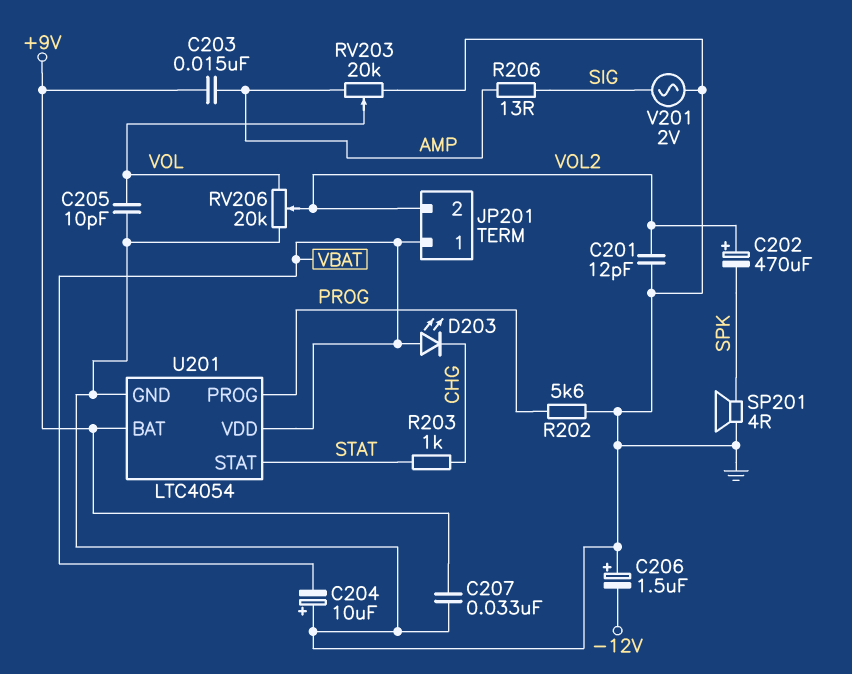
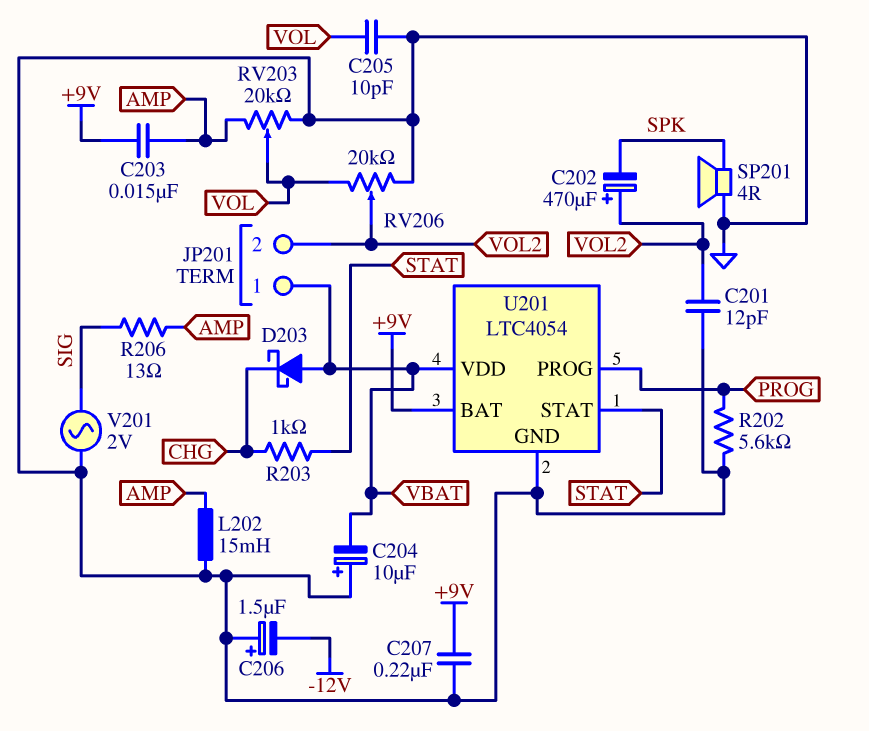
C207: 33nF (+9V, GND) -> 220nF (+9V, GND)
D203: LED (A VBAT, K CHG) -> schottky (A VBAT, K CHG)
L202: none -> 15mH (AMP, GND)

